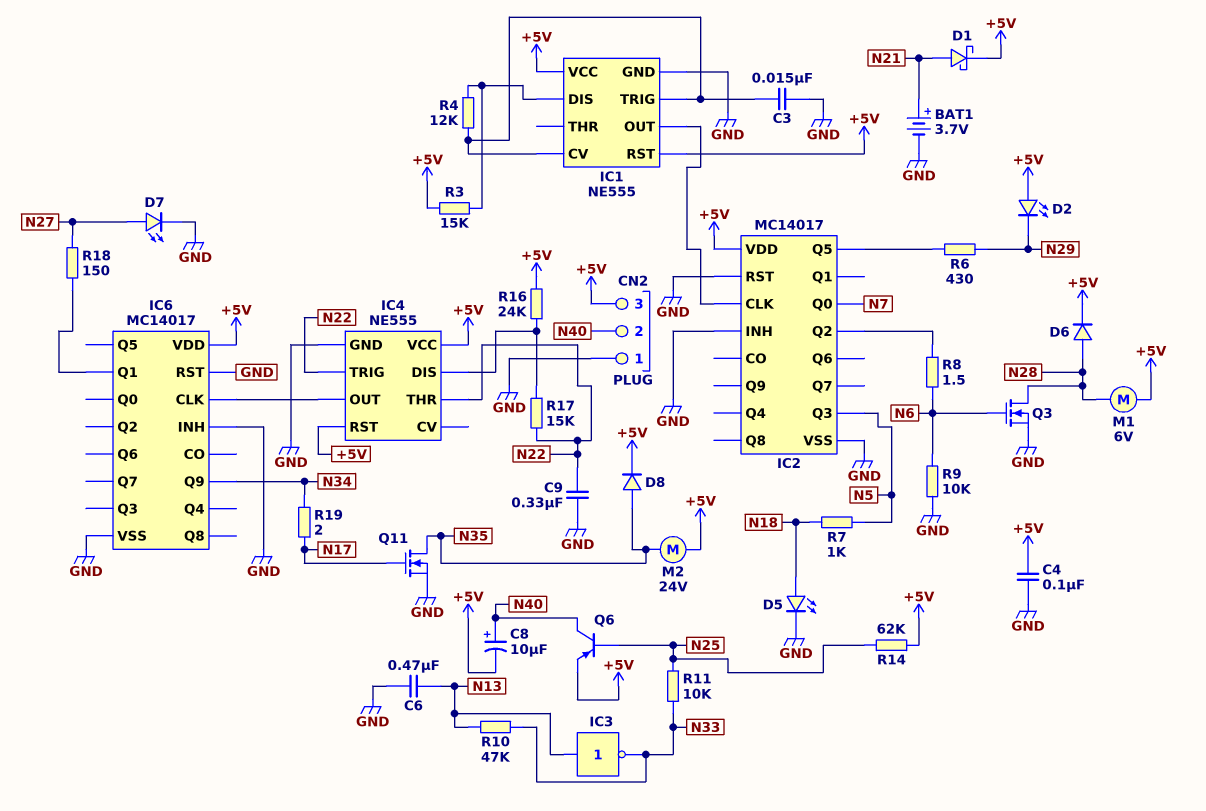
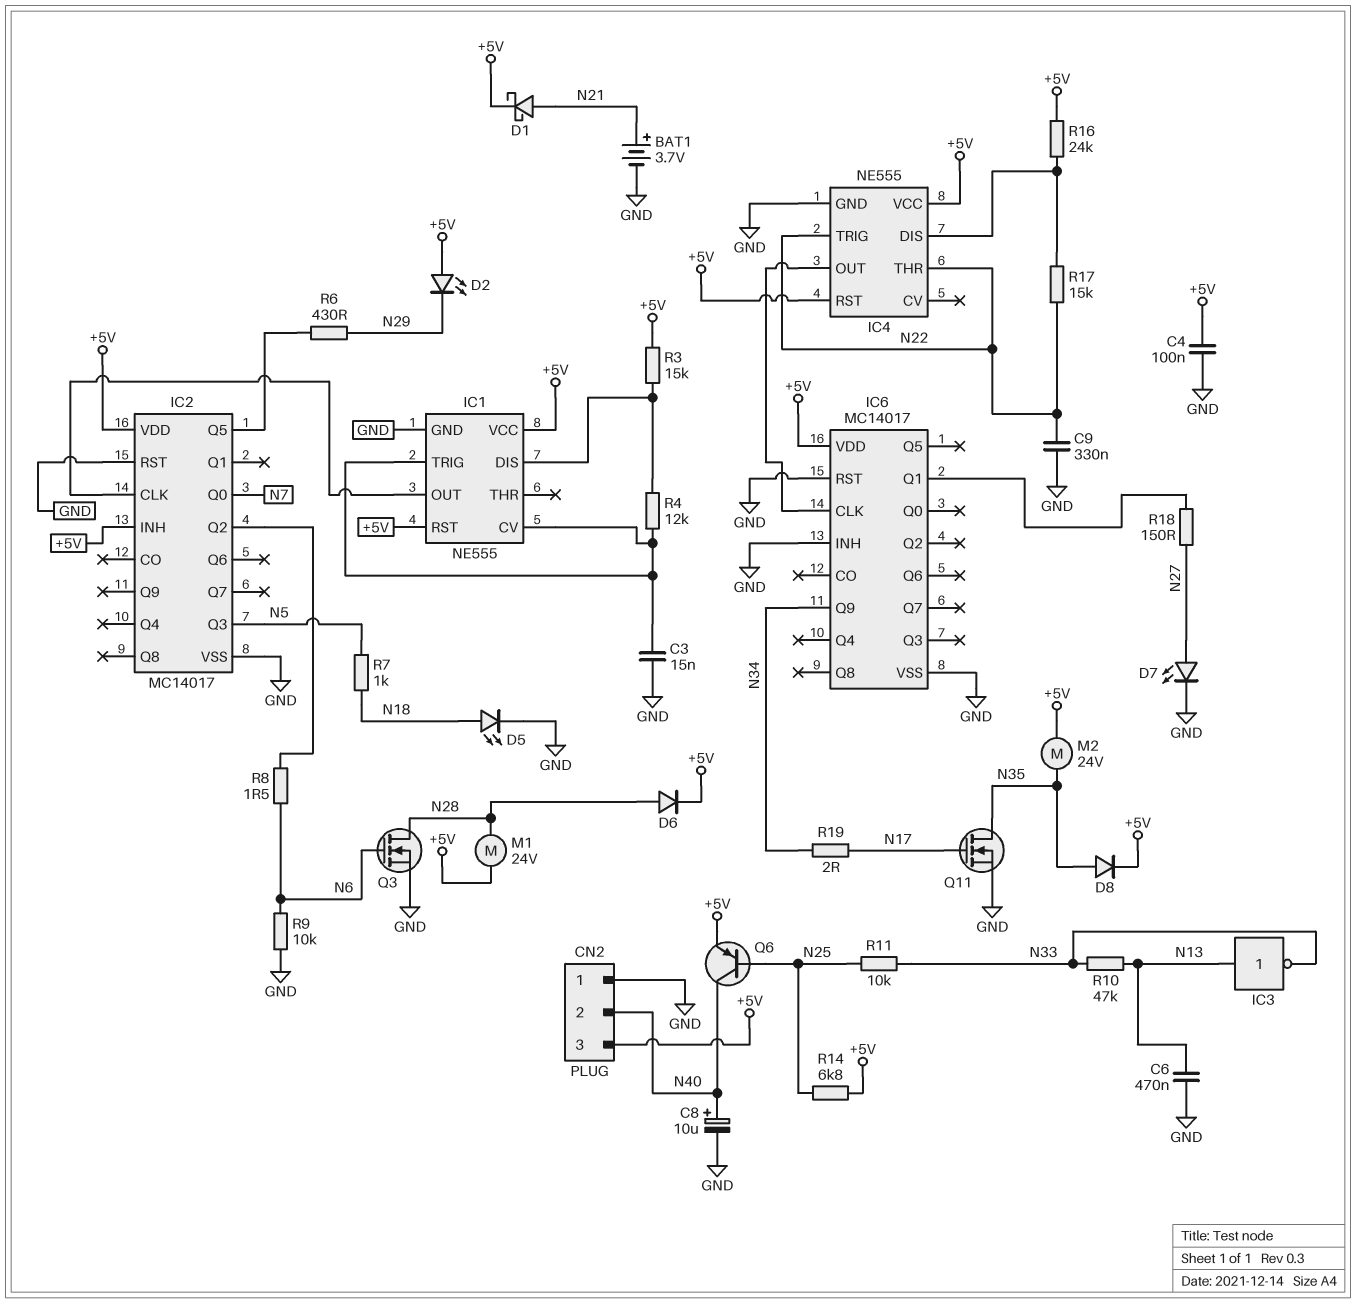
C8: 10uF (plus N40, minus +5V) -> 10uF (plus N40, minus GND)
IC2 pin INH: GND -> +5V
M1: motor 6V (+5V, N28) -> motor 24V (+5V, N28)
R14: 62k (+5V, N25) -> 6.8k (+5V, N25)

